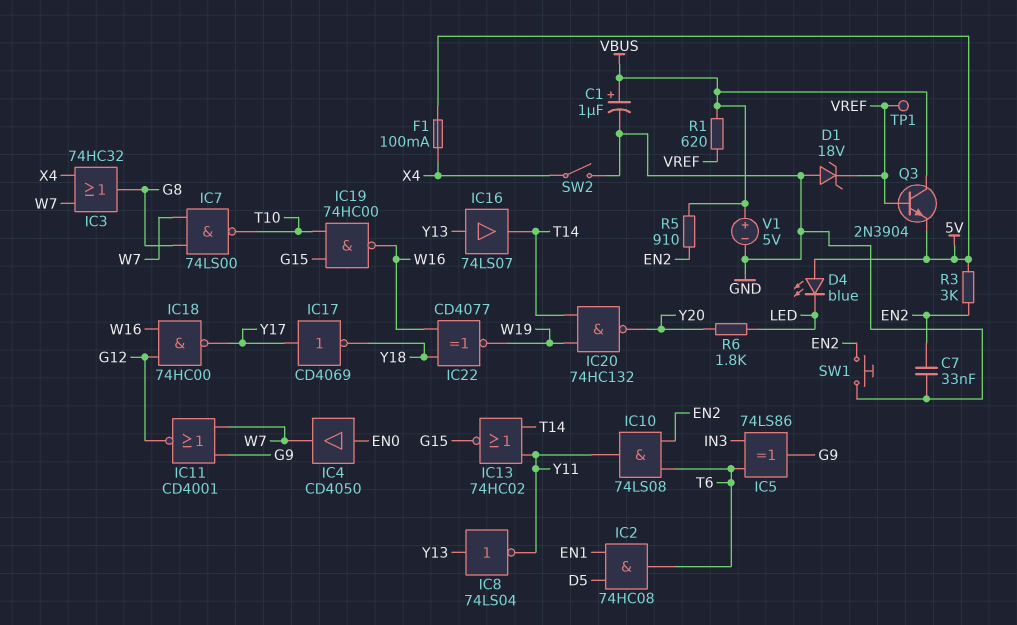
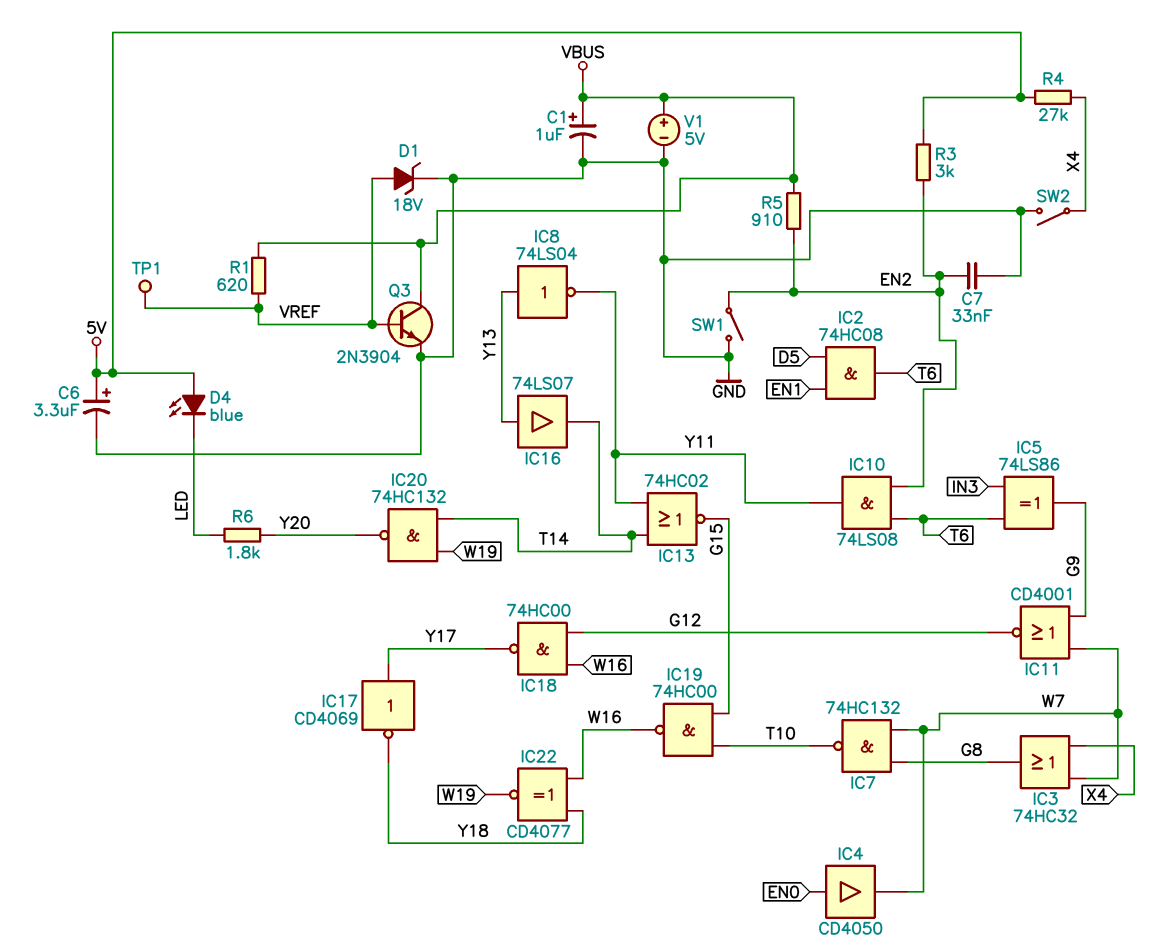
C6: none -> 3.3uF (plus 5V, minus GND)
D1: zener 18V (A GND, K VREF) -> zener 18V (A VREF, K GND)
F1: 100mA (5V, X4) -> none
IC7: NAND 74LS00 (in G8, in W7, out T10) -> NAND 74HC132 (in G8, in W7, out T10)
Q3: NPN 2N3904 (B VREF, C VBUS, E 5V) -> NPN 2N3904 (B VREF, C VBUS, E GND)
R4: none -> 27k (5V, X4)
SW1: button (EN2, GND) -> switch (EN2, GND)

